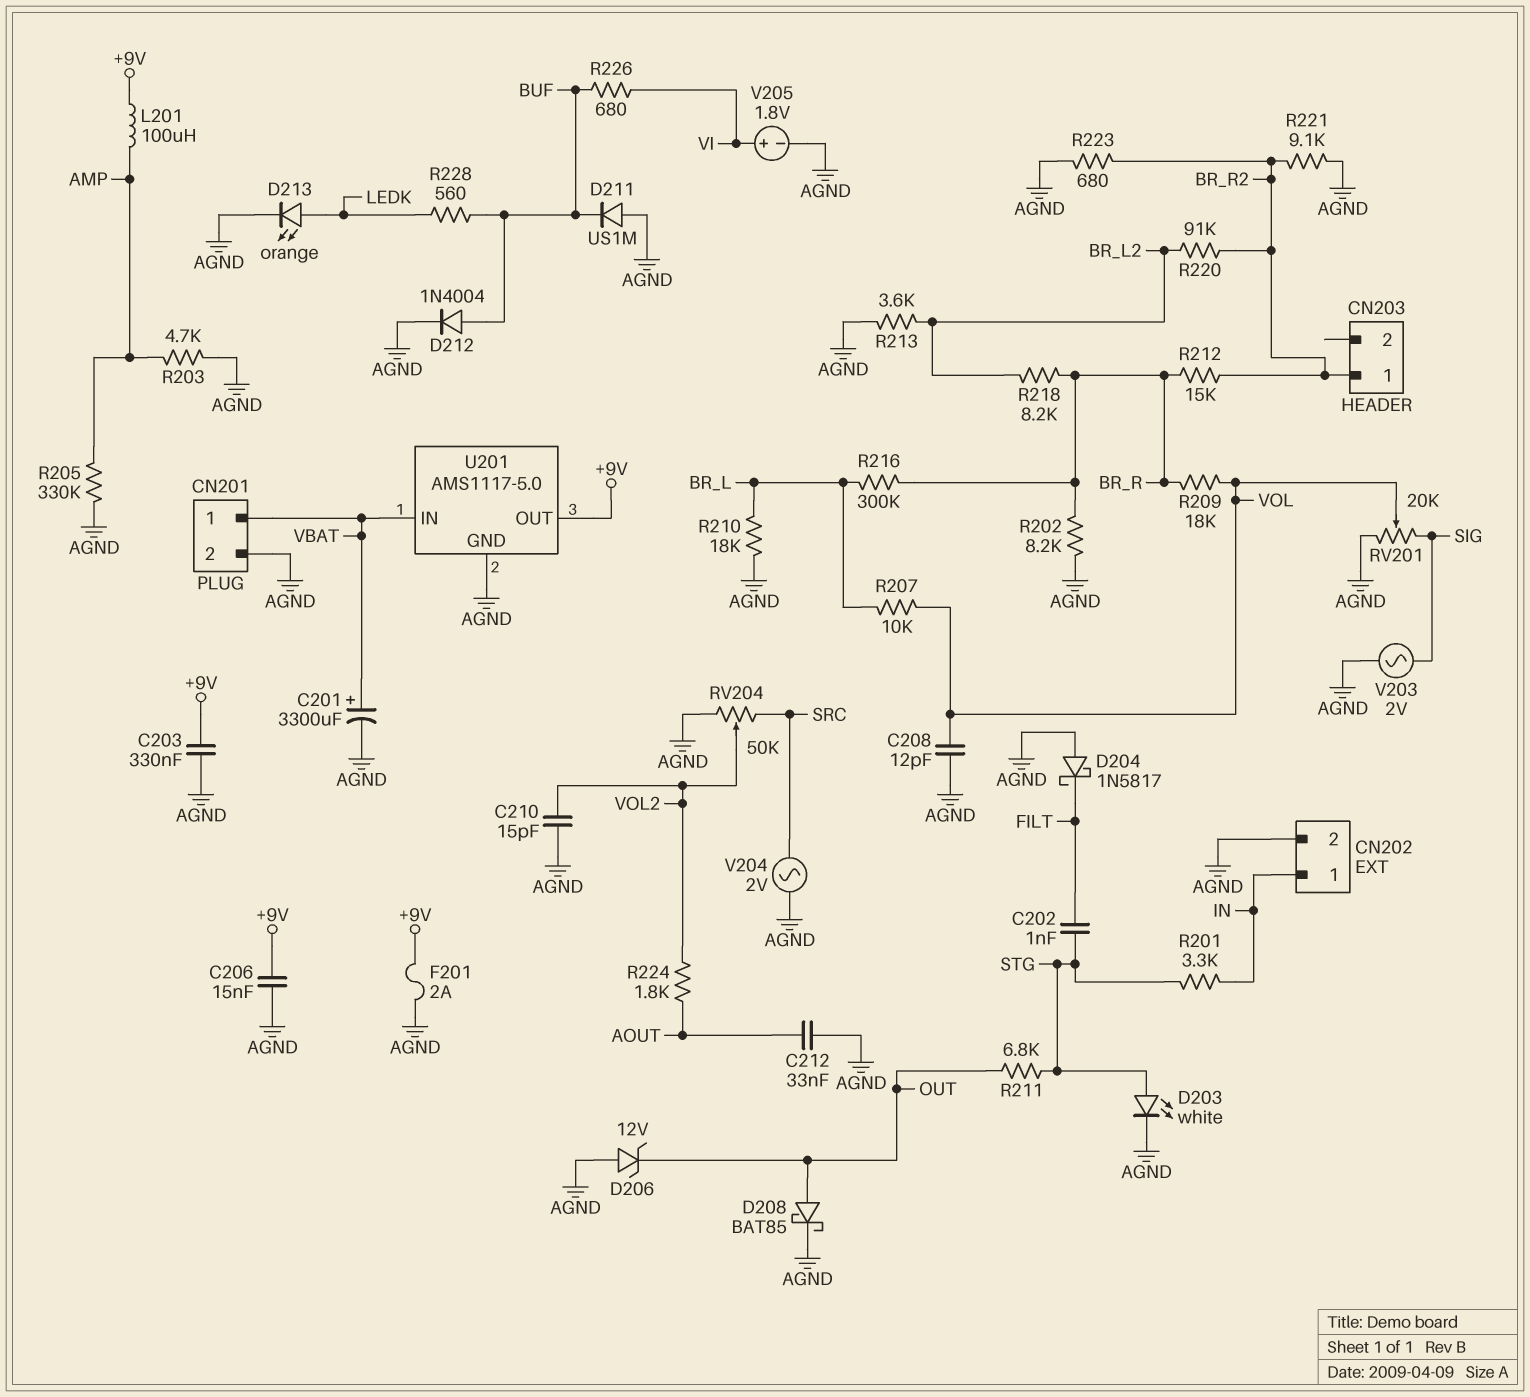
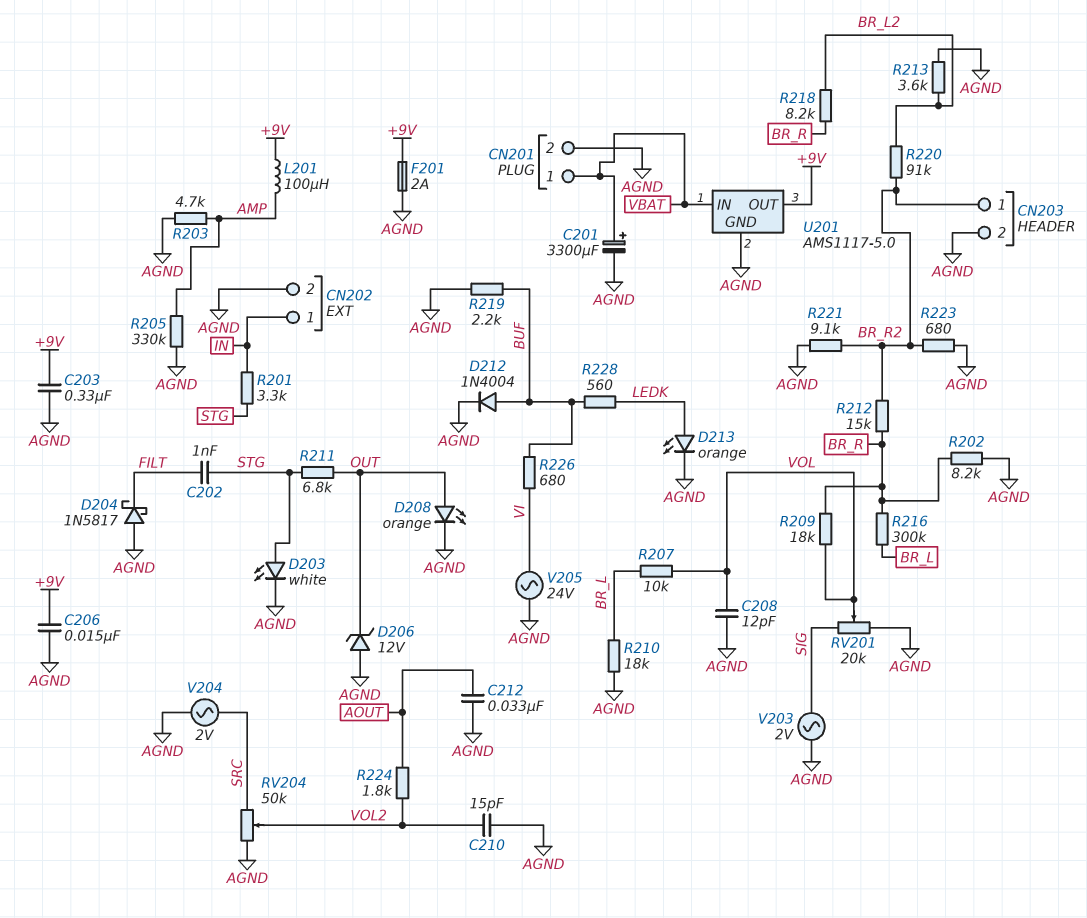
CN203 pin 2: none -> AGND
D208: schottky BAT85 (A OUT, K AGND) -> LED orange (A OUT, K AGND)
D211: diode US1M (A AGND, K BUF) -> none
R219: none -> 2.2k (AGND, BUF)
V205: 1.8V (plus VI, minus AGND) -> AC 24V (AGND, VI)

